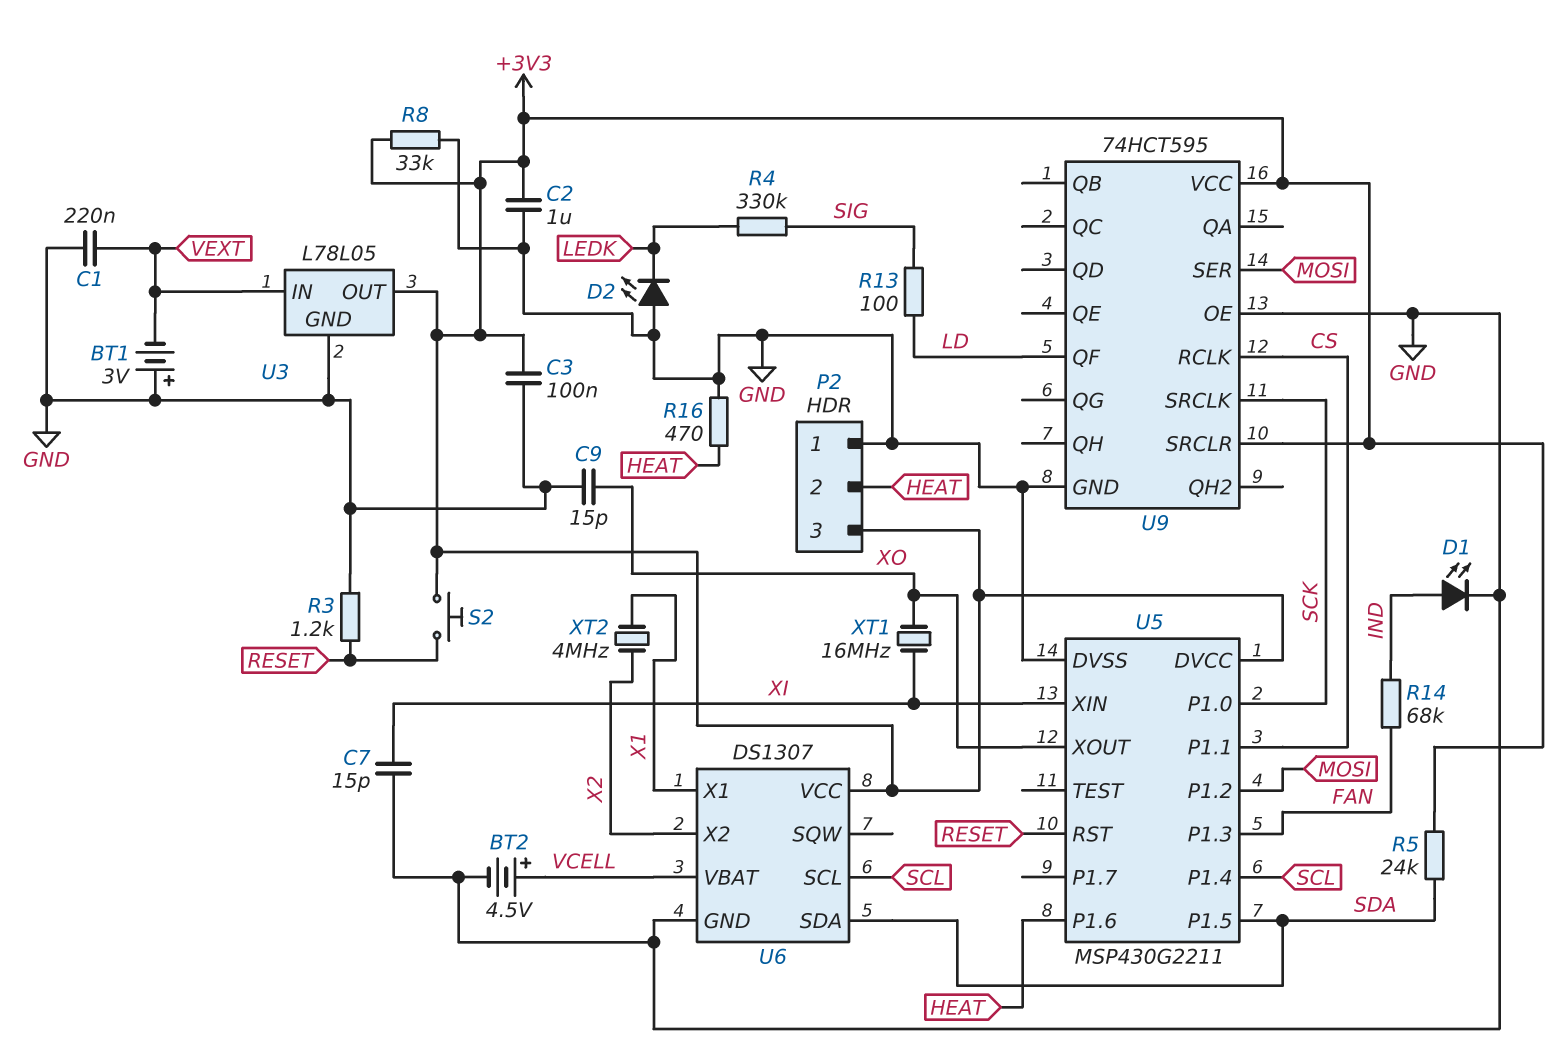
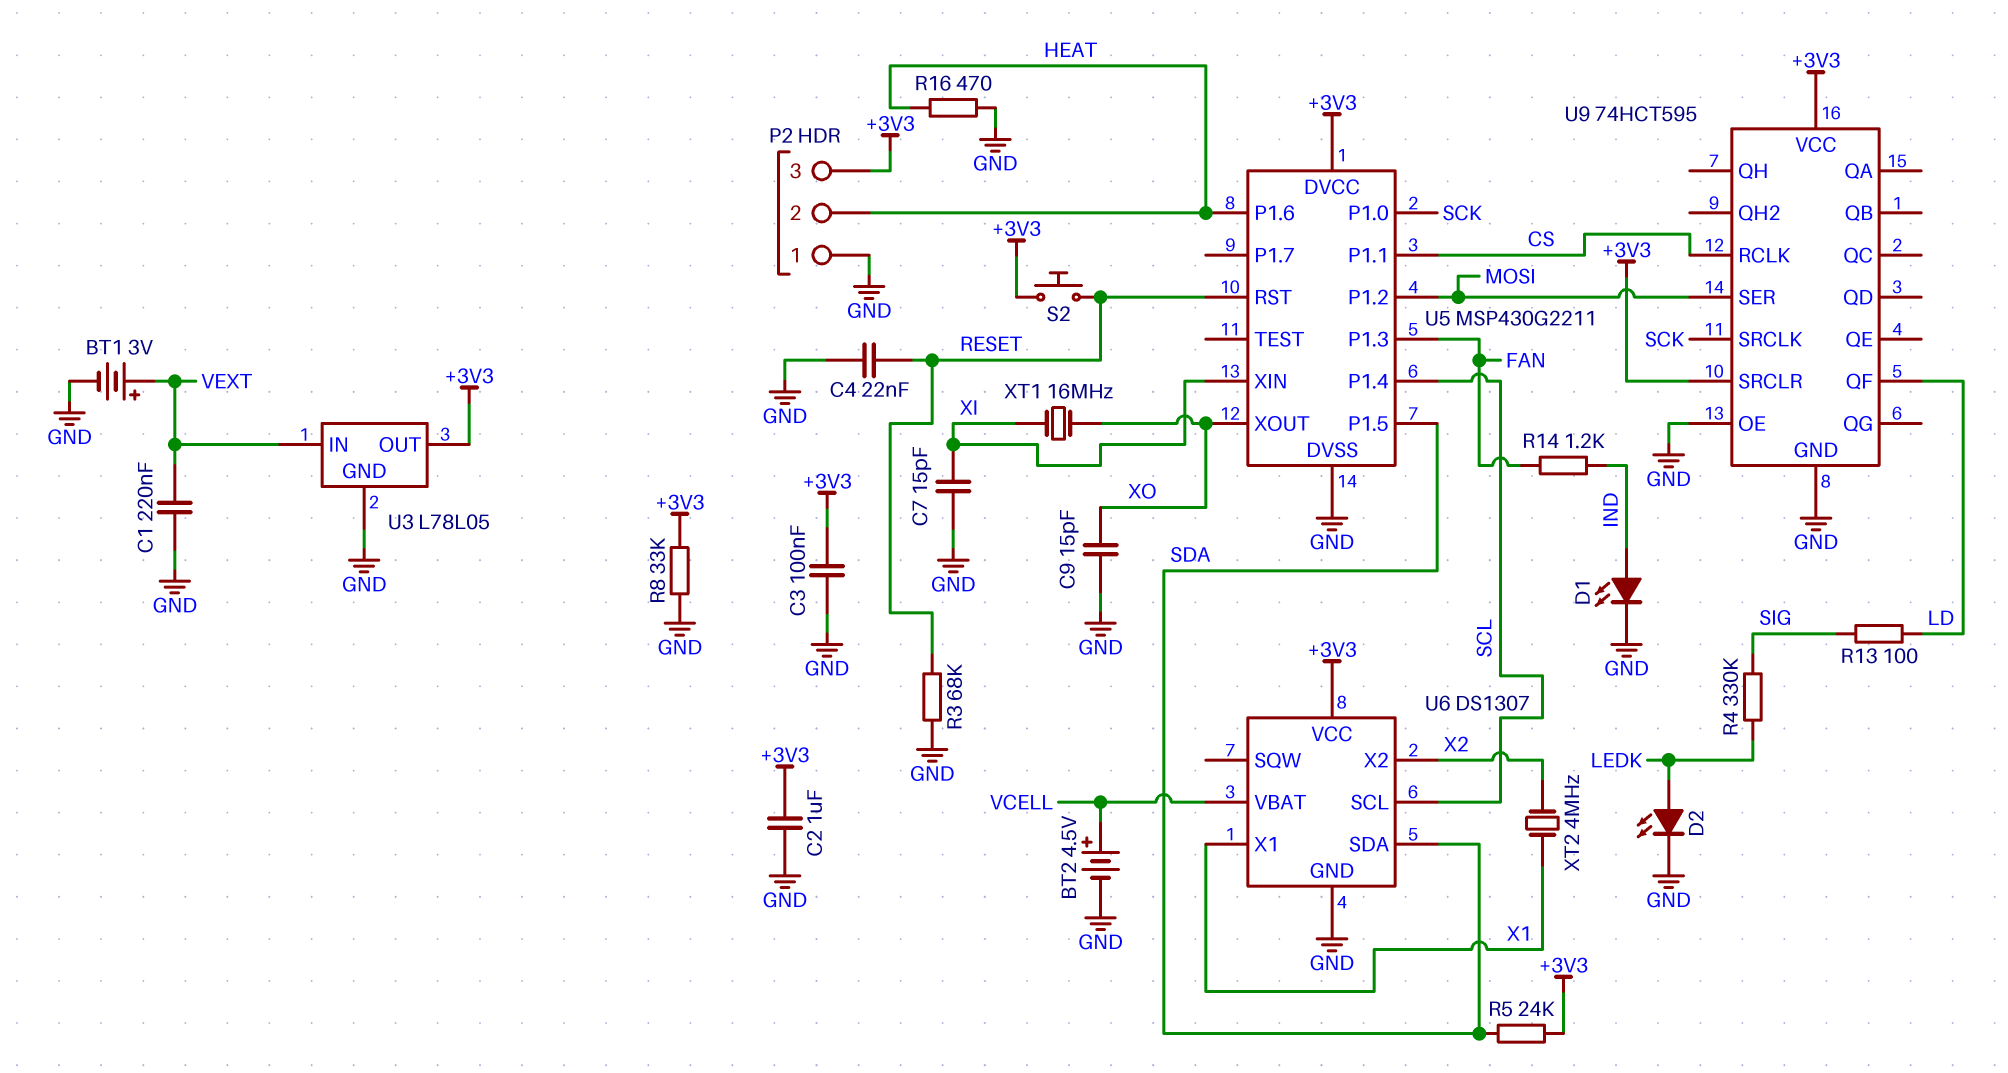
BT1: 3V (plus GND, minus VEXT) -> 3V (plus VEXT, minus GND)
C4: none -> 22nF (GND, RESET)
D2: LED (A GND, K LEDK) -> LED (A LEDK, K GND)
R3: 1.2k (GND, RESET) -> 68k (GND, RESET)
R14: 68k (FAN, IND) -> 1.2k (FAN, IND)

